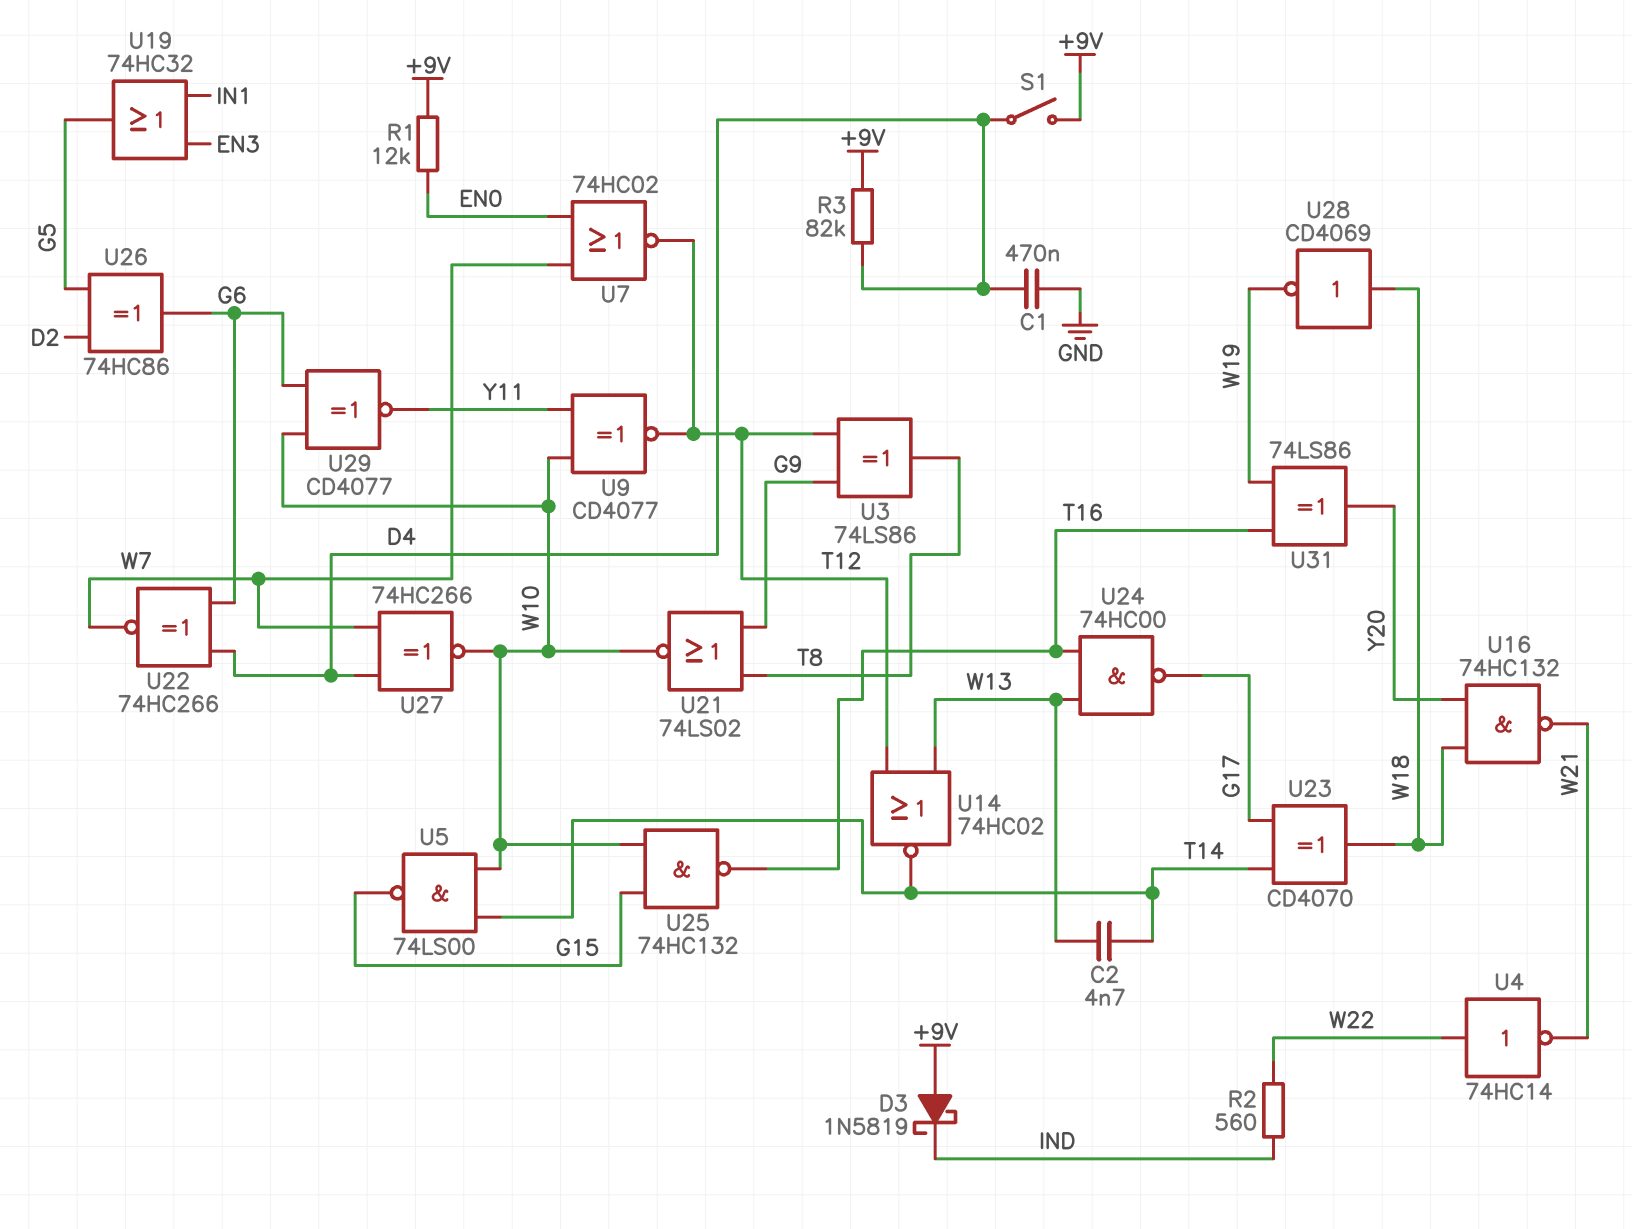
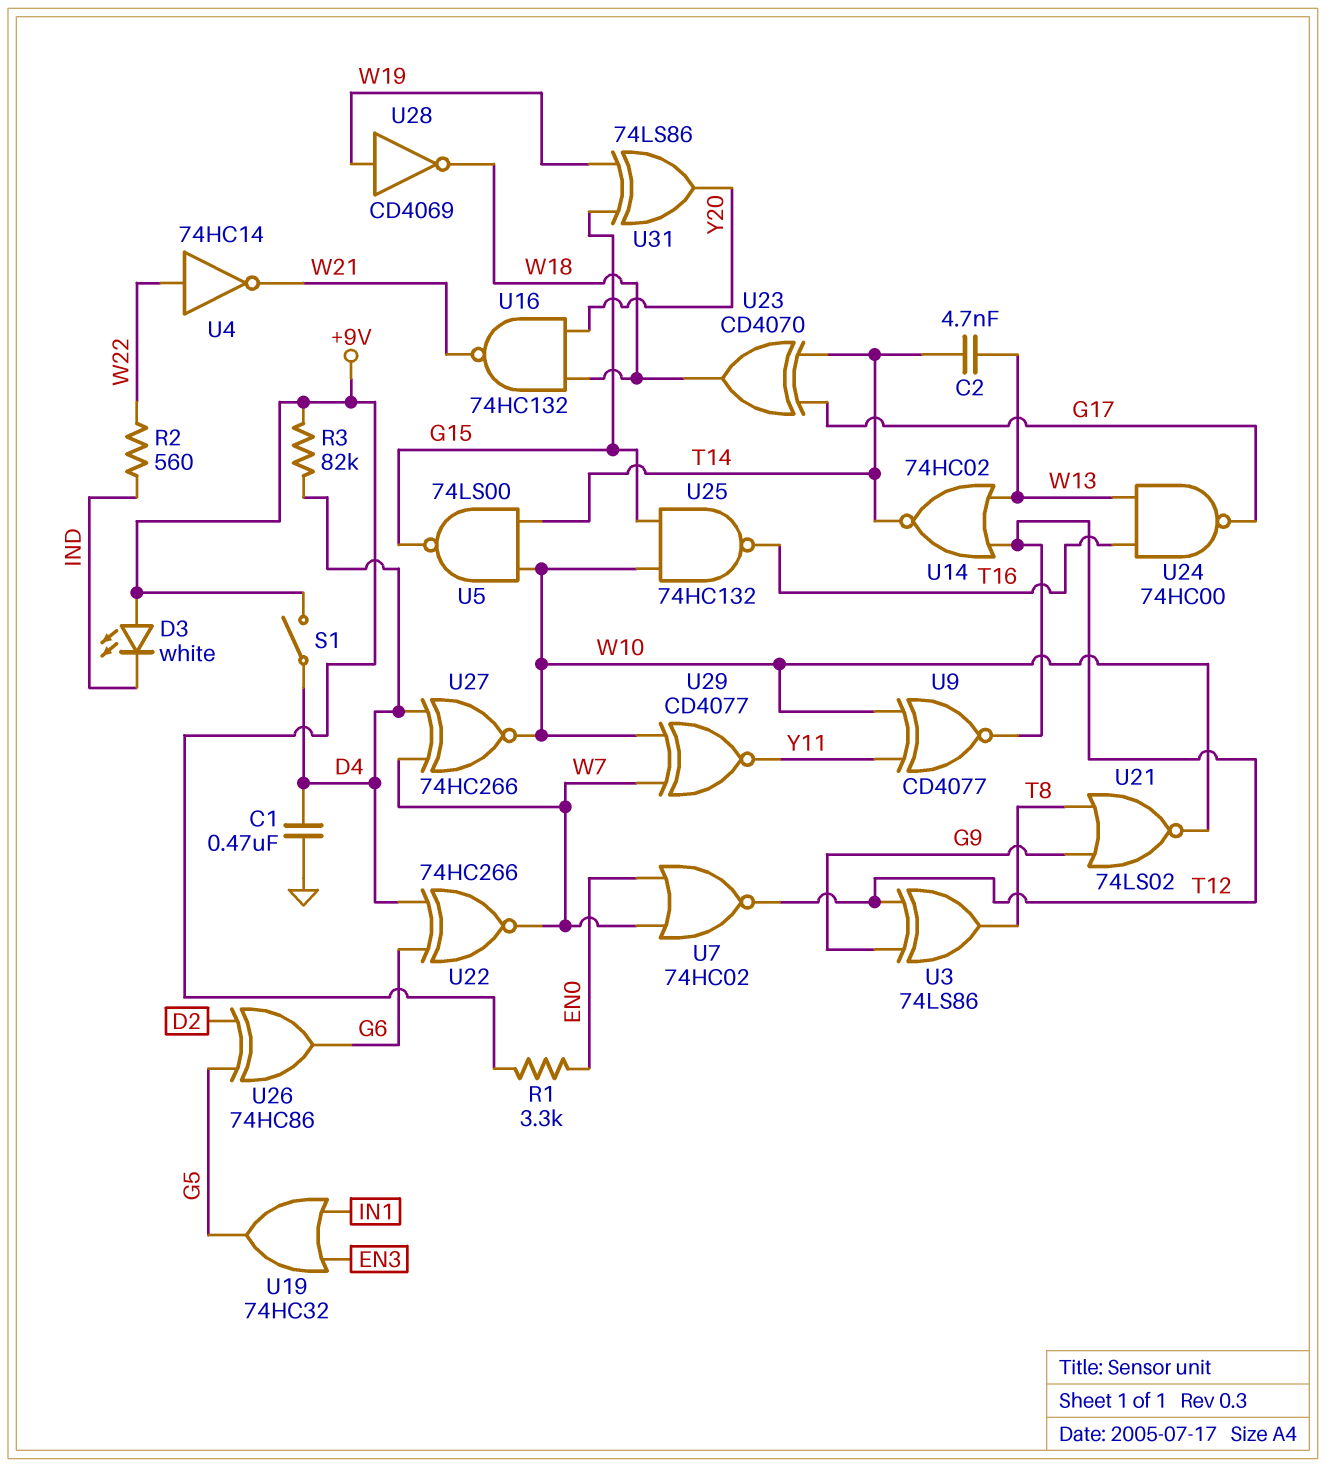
D3: schottky 1N5819 (A +9V, K IND) -> LED white (A +9V, K IND)
R1: 12k (+9V, EN0) -> 3.3k (+9V, EN0)
U28: NOT CD4069 (in W18, out W19) -> NOT CD4069 (in W19, out W18)
U29: XNOR CD4077 (in G6, in W10, out Y11) -> XNOR CD4077 (in W7, in W10, out Y11)
U31: XOR 74LS86 (in T16, in W19, out Y20) -> XOR 74LS86 (in G15, in W19, out Y20)

